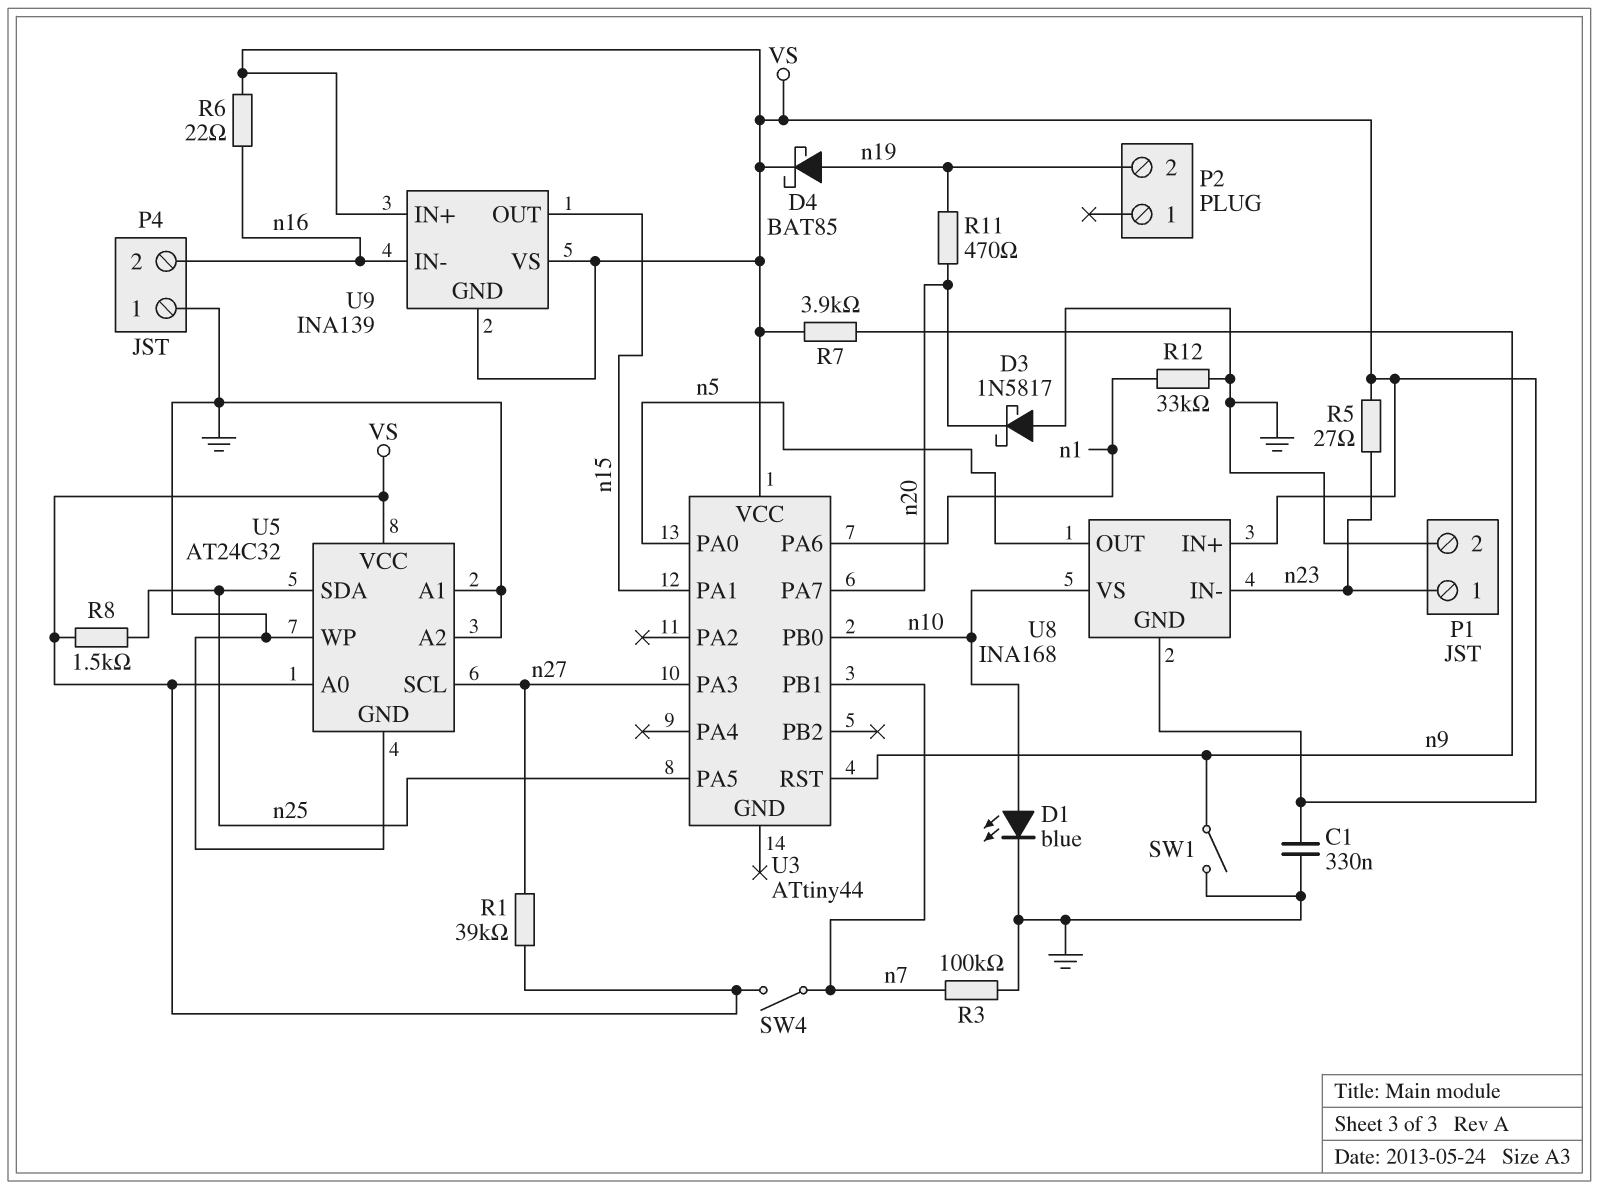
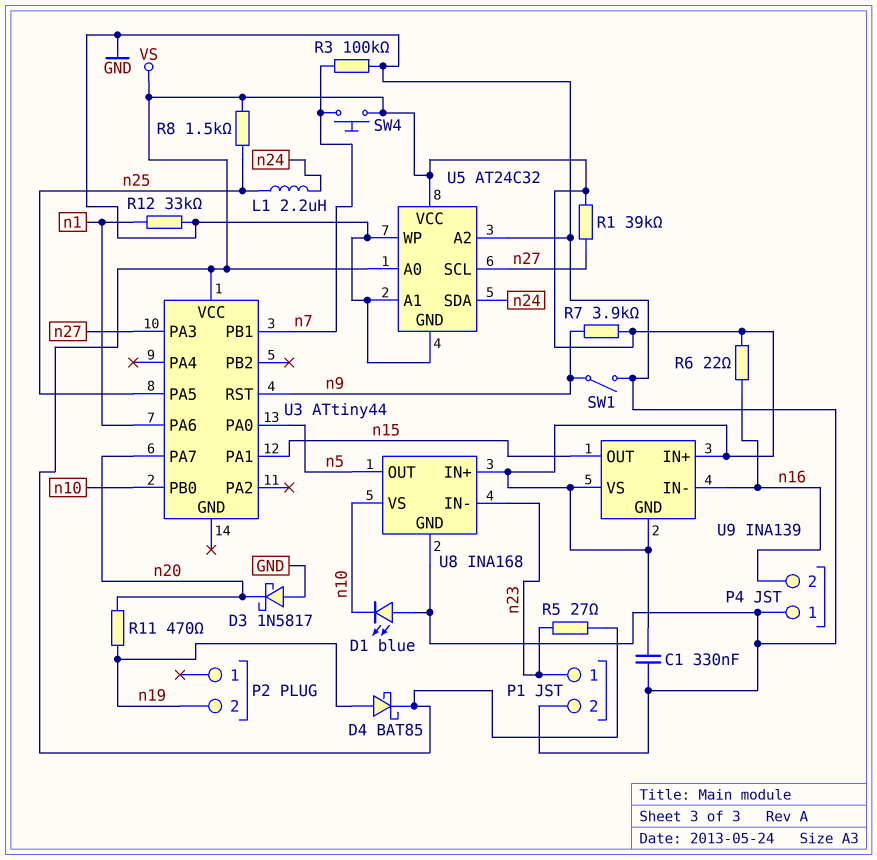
D1: LED blue (A n10, K GND) -> LED blue (A GND, K n10)
L1: none -> 2.2uH (n24, n25)
SW4: switch (VS, n7) -> button (VS, n7)
U5 pin SDA: n25 -> n24
U8 pin GND: VS -> GND

